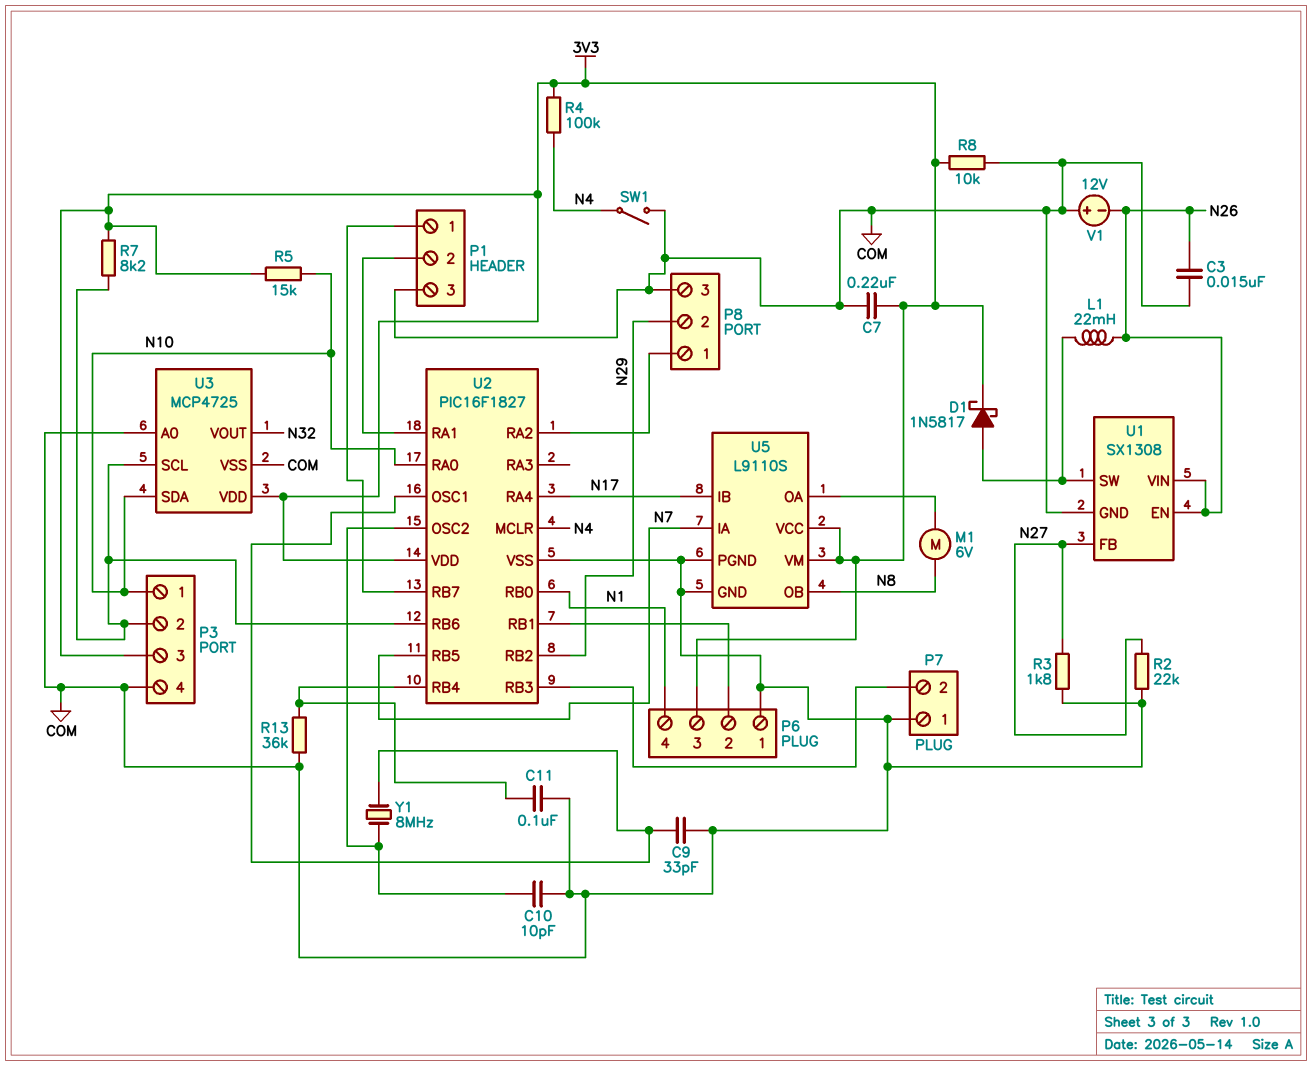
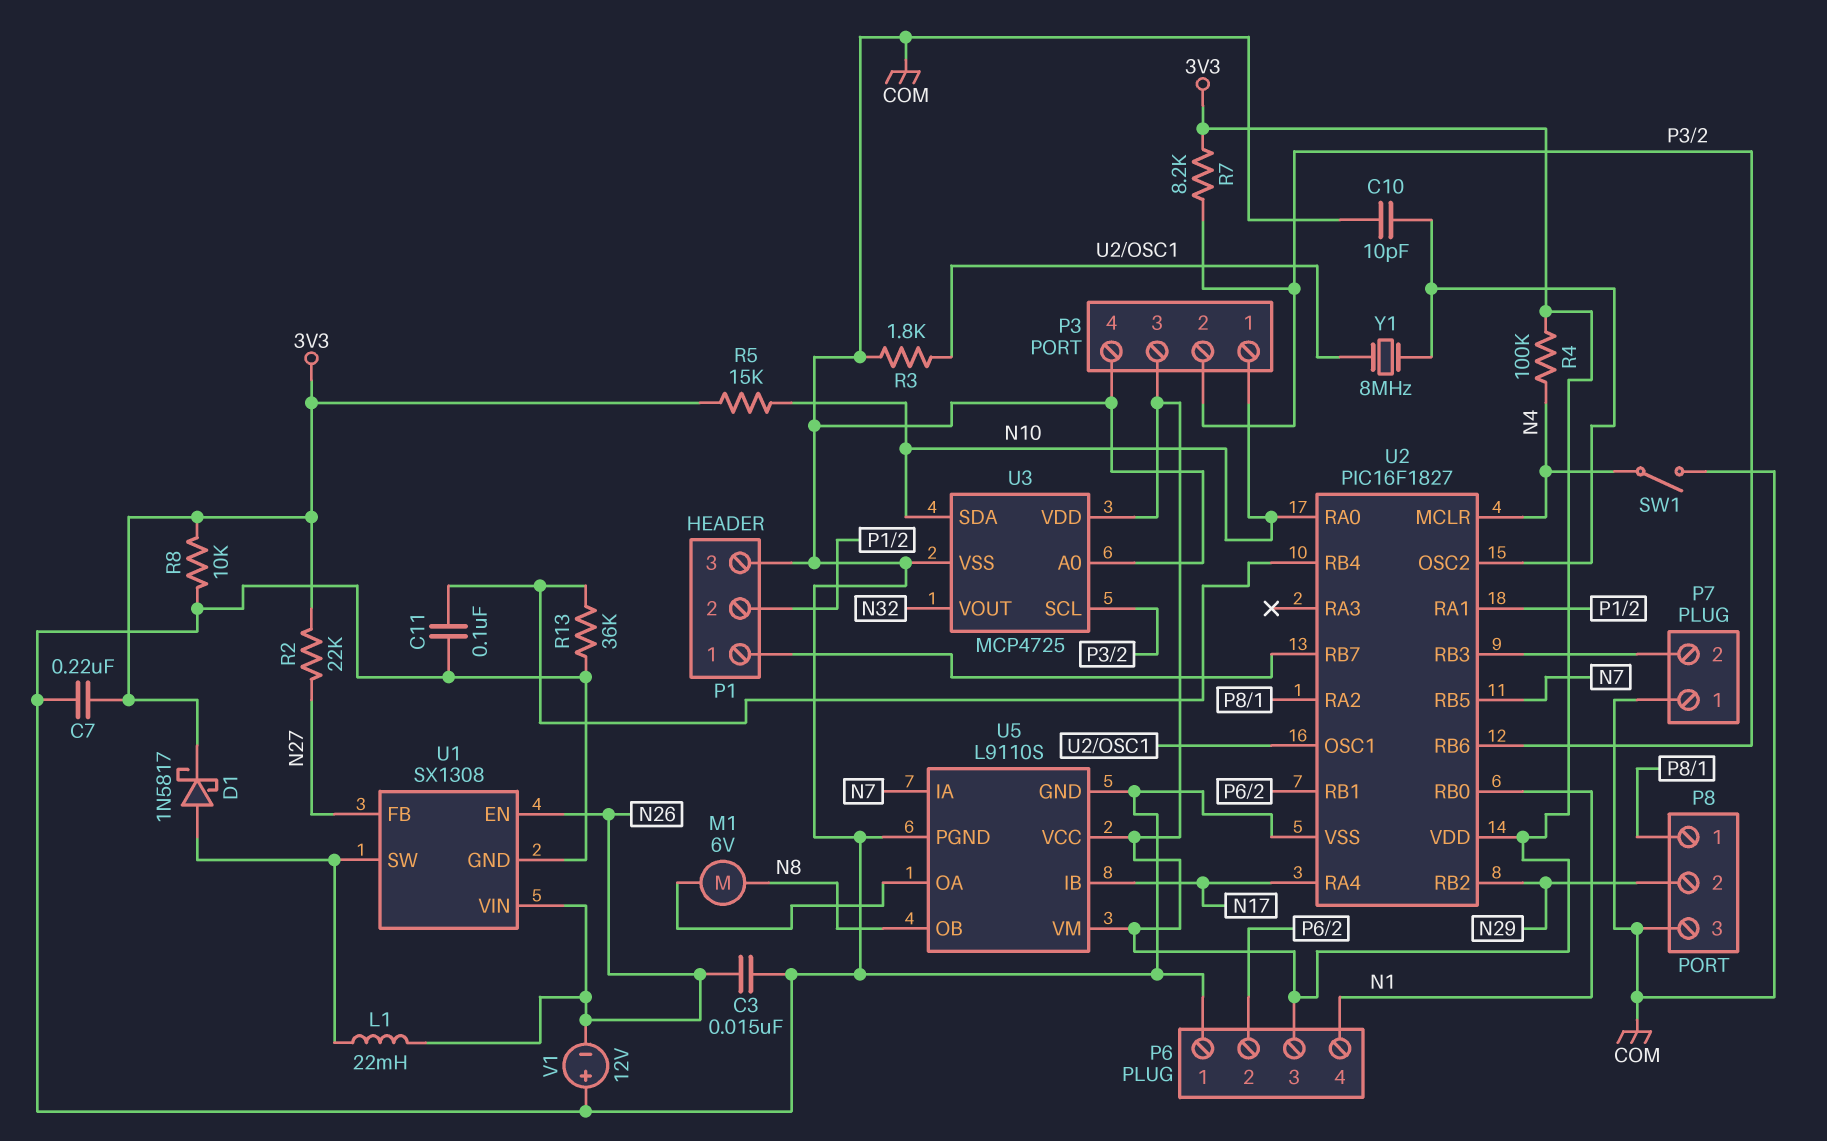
C9: 33pF (COM, U2/OSC1) -> none
R2: 22k (COM, N27) -> 22k (3V3, N27)
R3: 1.8k (COM, N27) -> 1.8k (COM, U2/OSC1)

